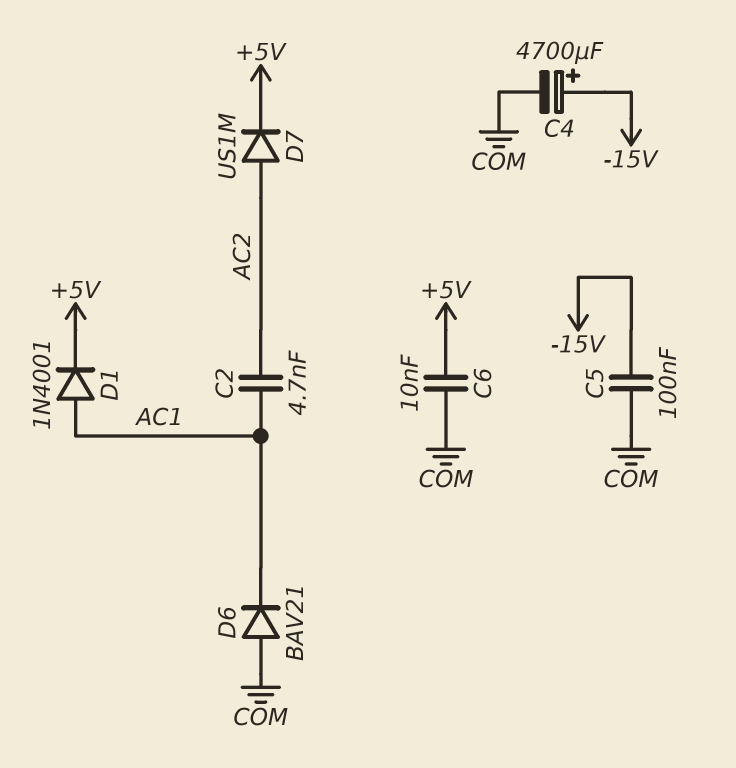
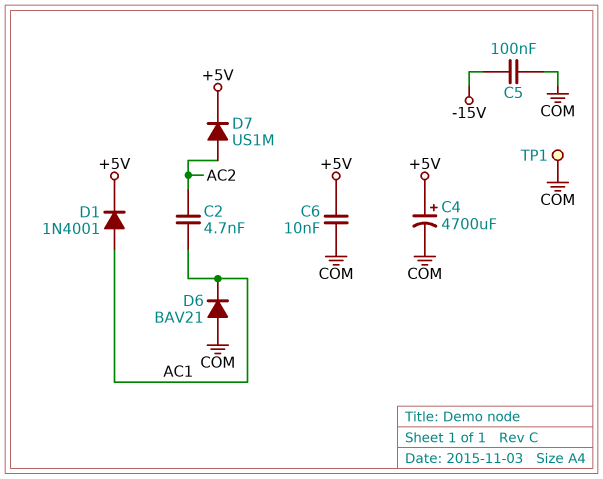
C4: 4700uF (plus -15V, minus COM) -> 4700uF (plus +5V, minus COM)
TP1: none -> test point (COM)

